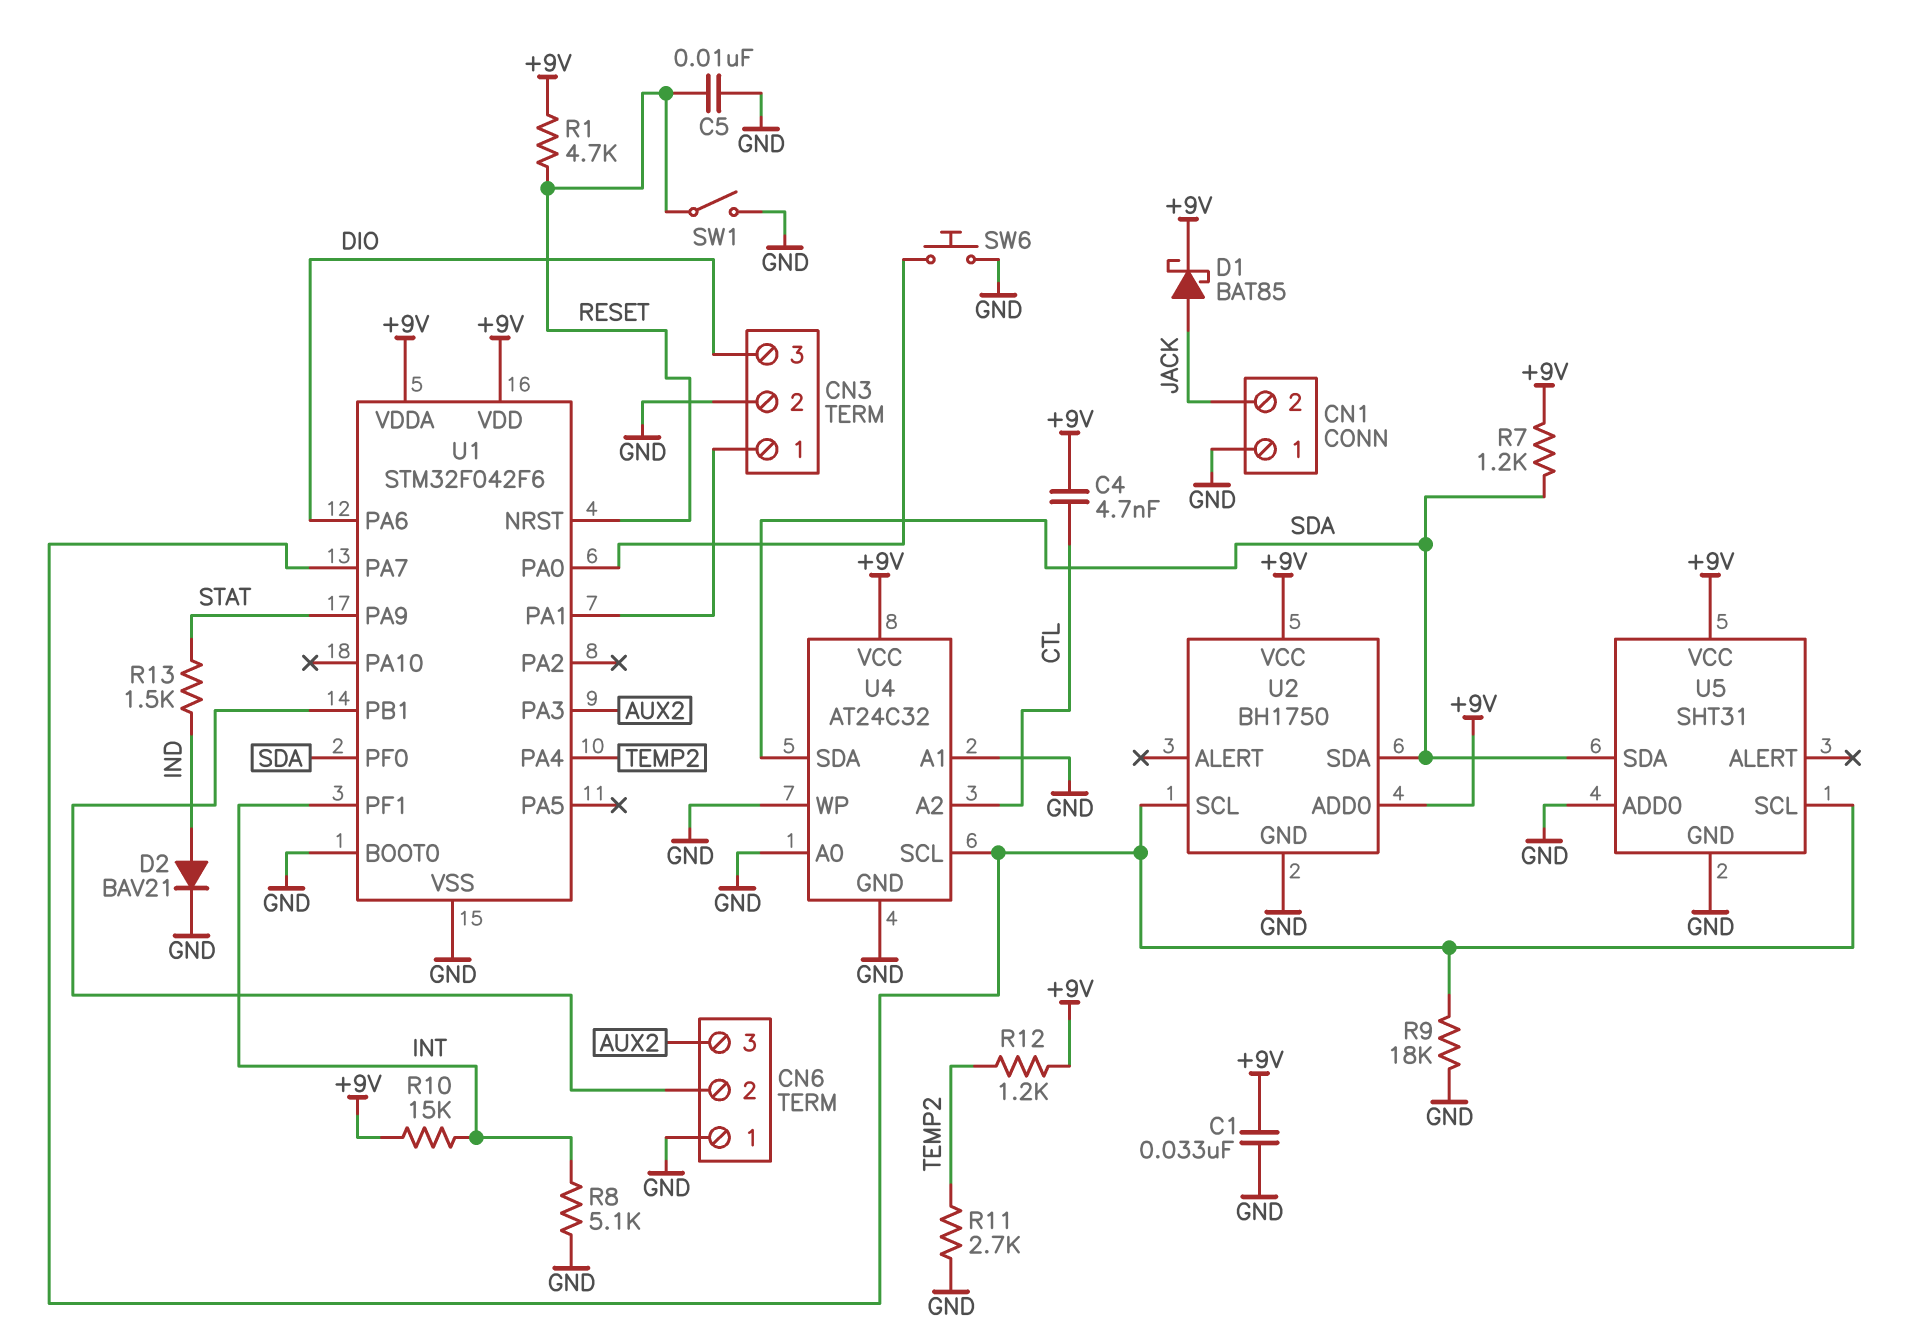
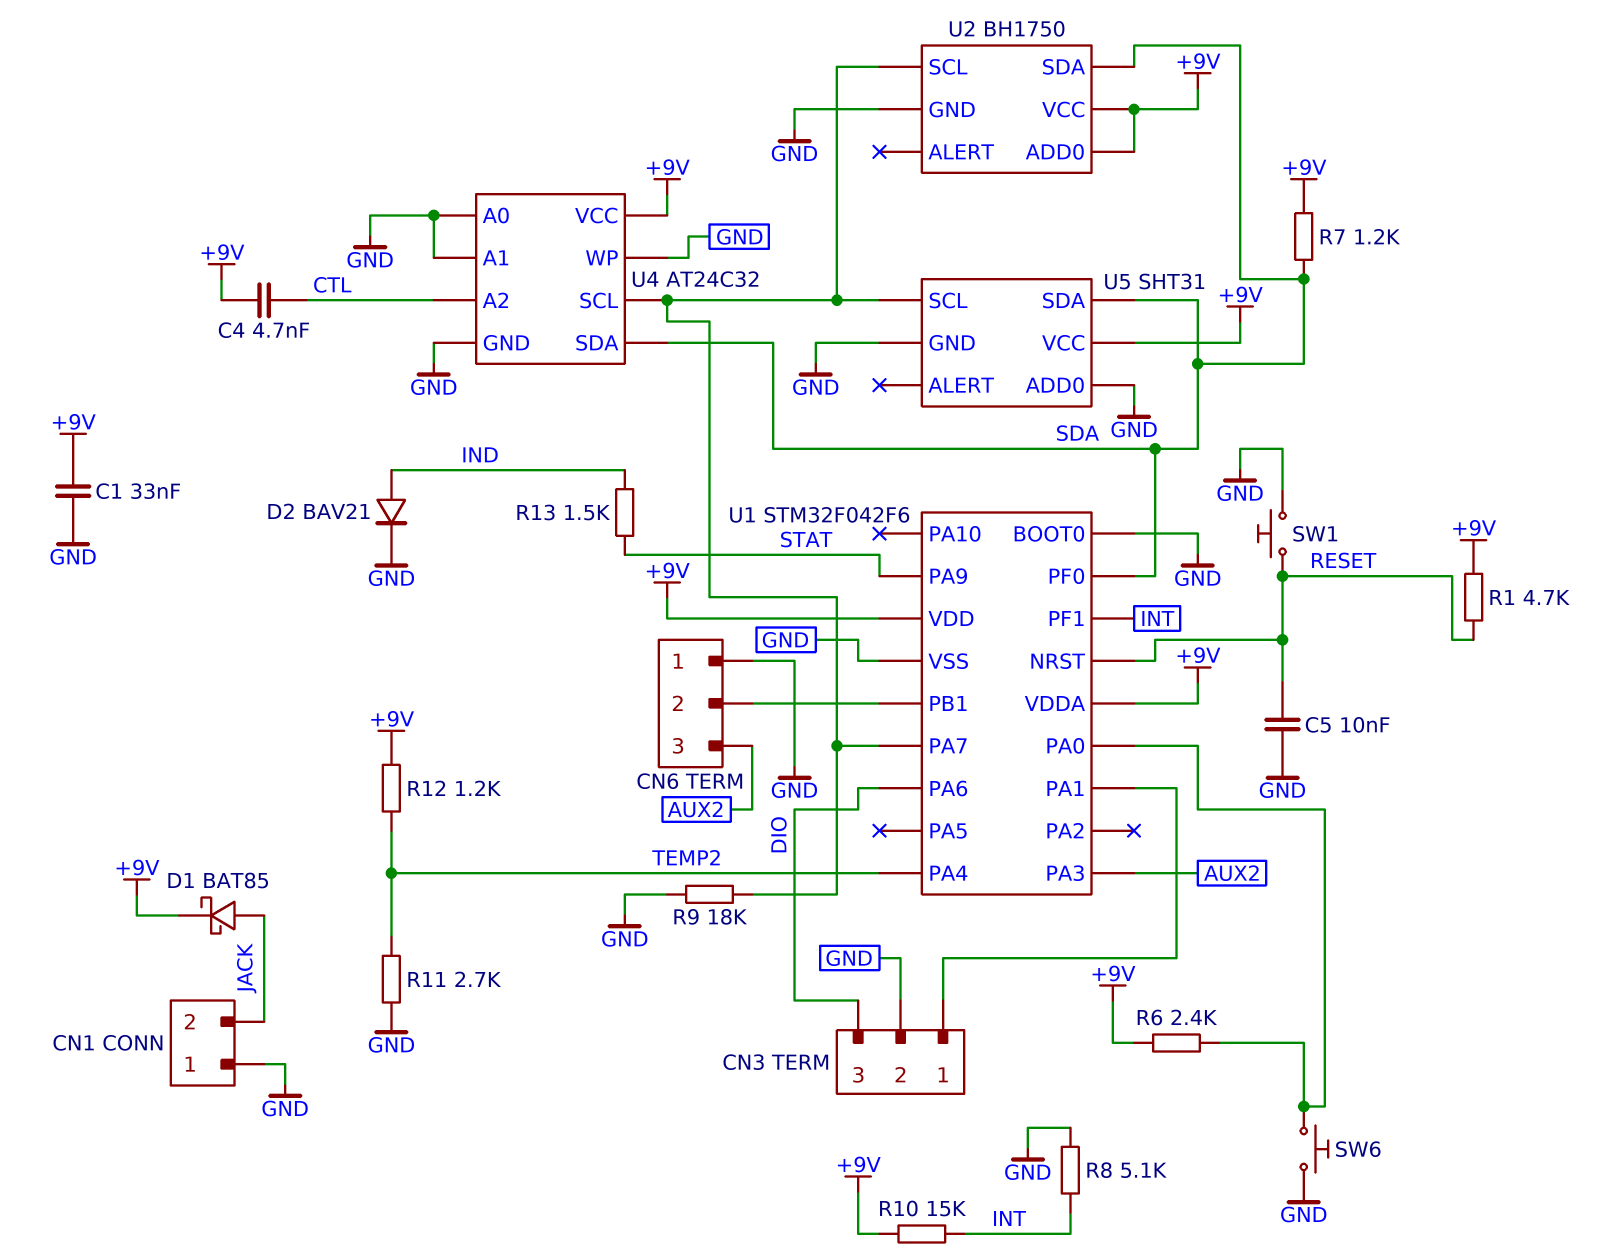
R6: none -> 2.4k (+9V, U1/PA0)
SW1: switch (GND, RESET) -> button (GND, RESET)

